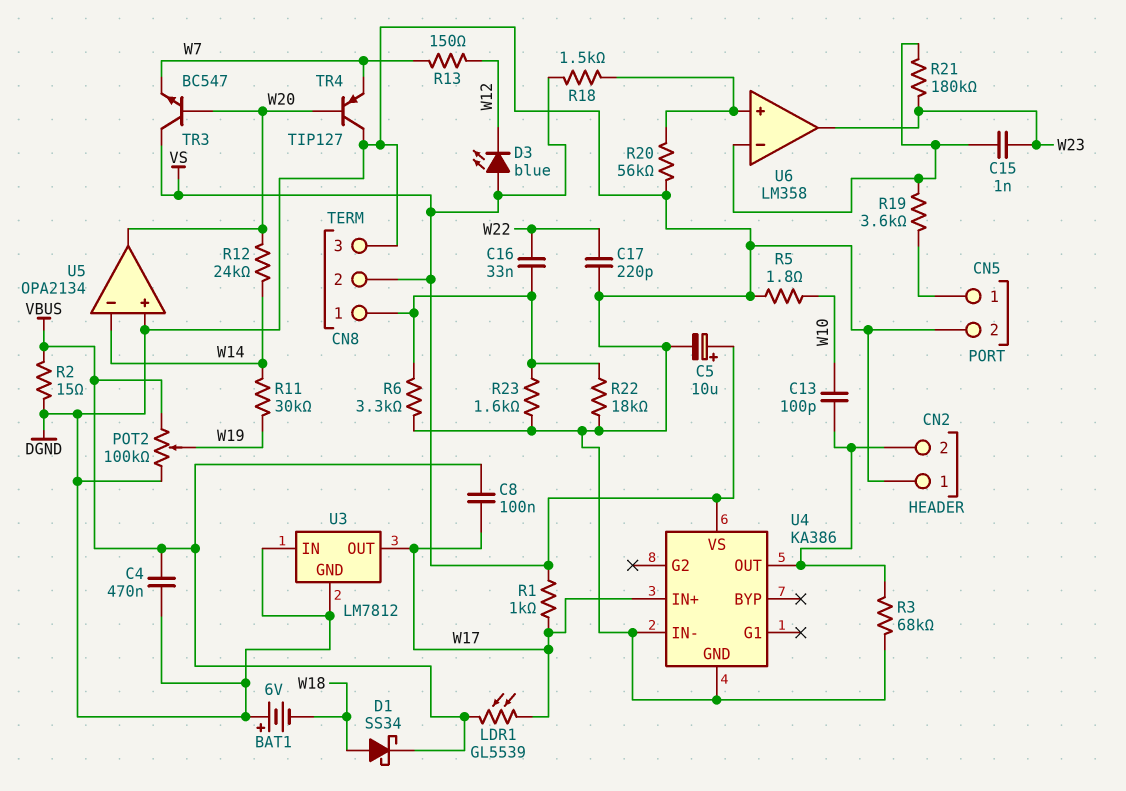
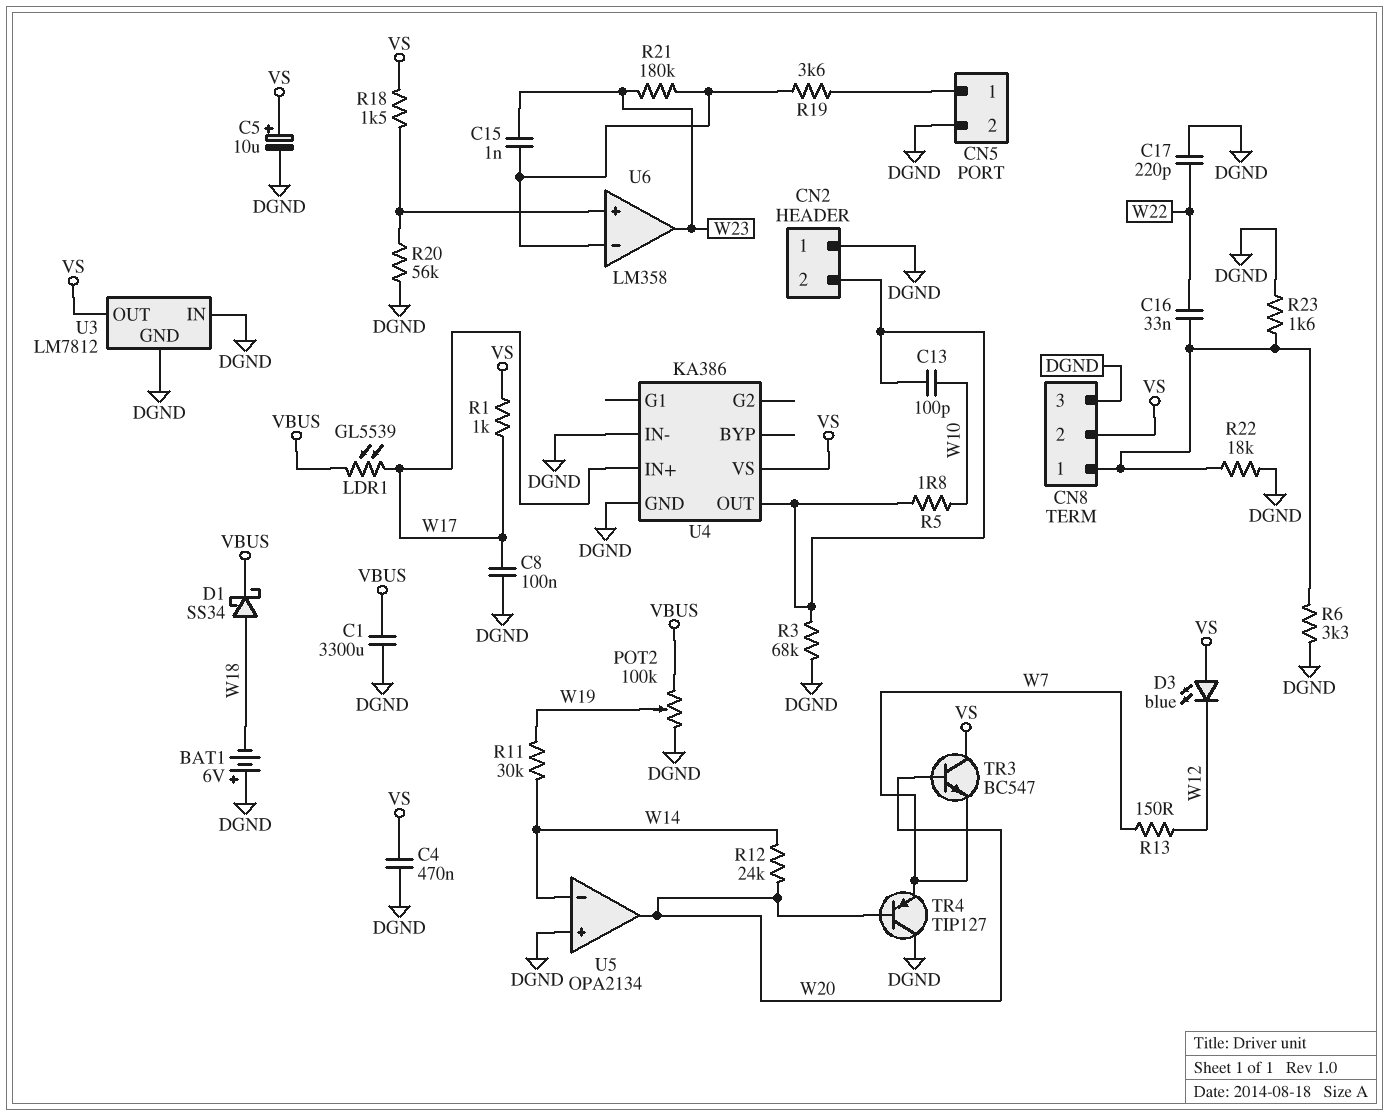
C1: none -> 3300uF (DGND, VBUS)
C4: 470nF (DGND, VBUS) -> 470nF (DGND, VS)
C8: 100nF (VBUS, W17) -> 100nF (DGND, W17)
R2: 15 (DGND, VBUS) -> none
R5: 1.8 (DGND, W10) -> 1.8 (CN2/2, W10)
U3 pin OUT: W17 -> VS

